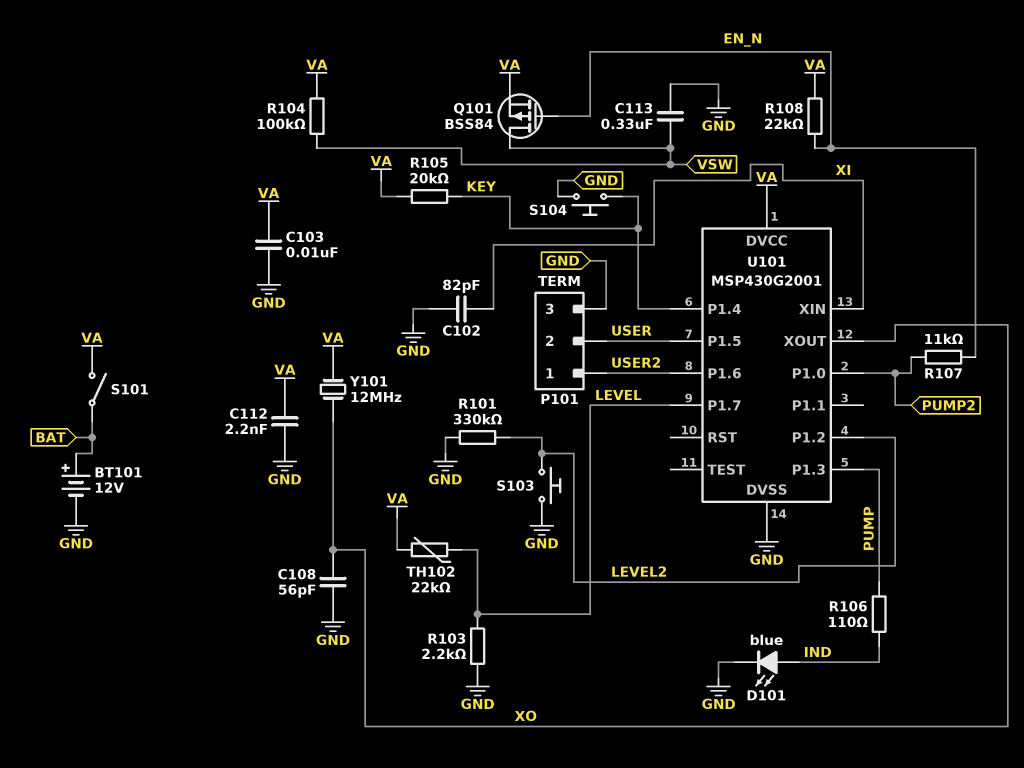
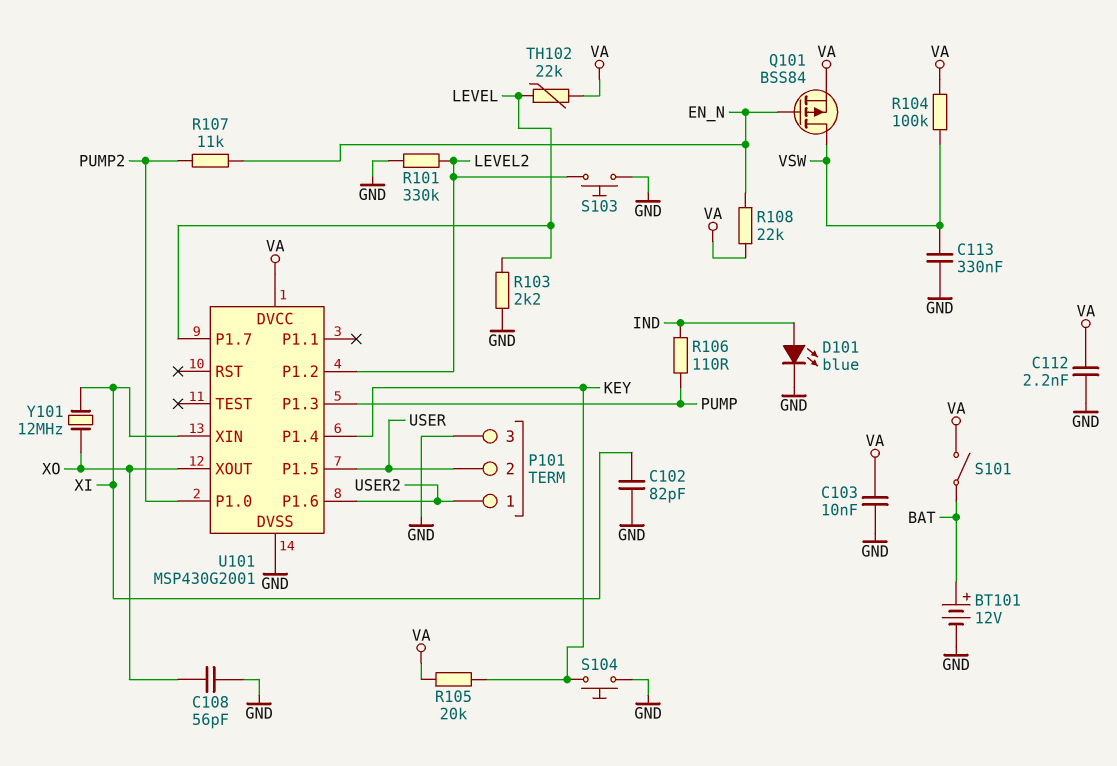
Y101: 12MHz (VA, XO) -> 12MHz (XI, XO)

